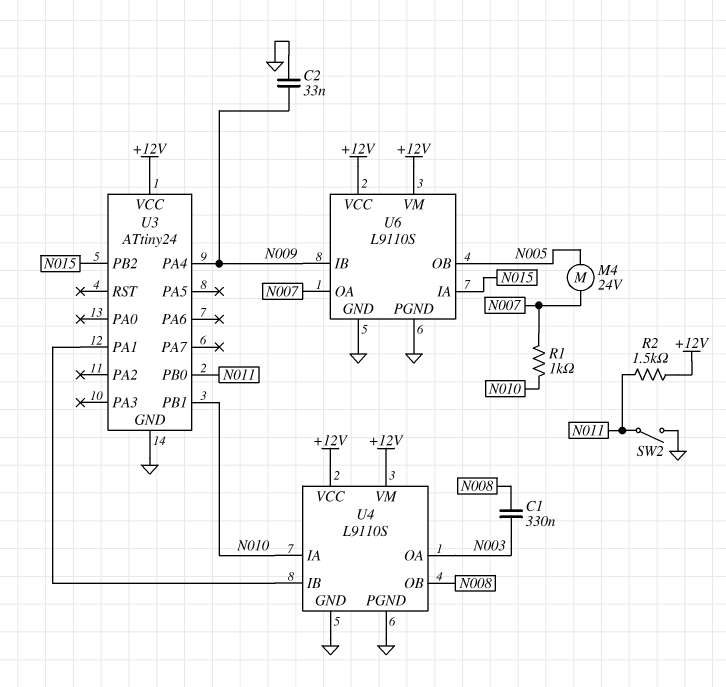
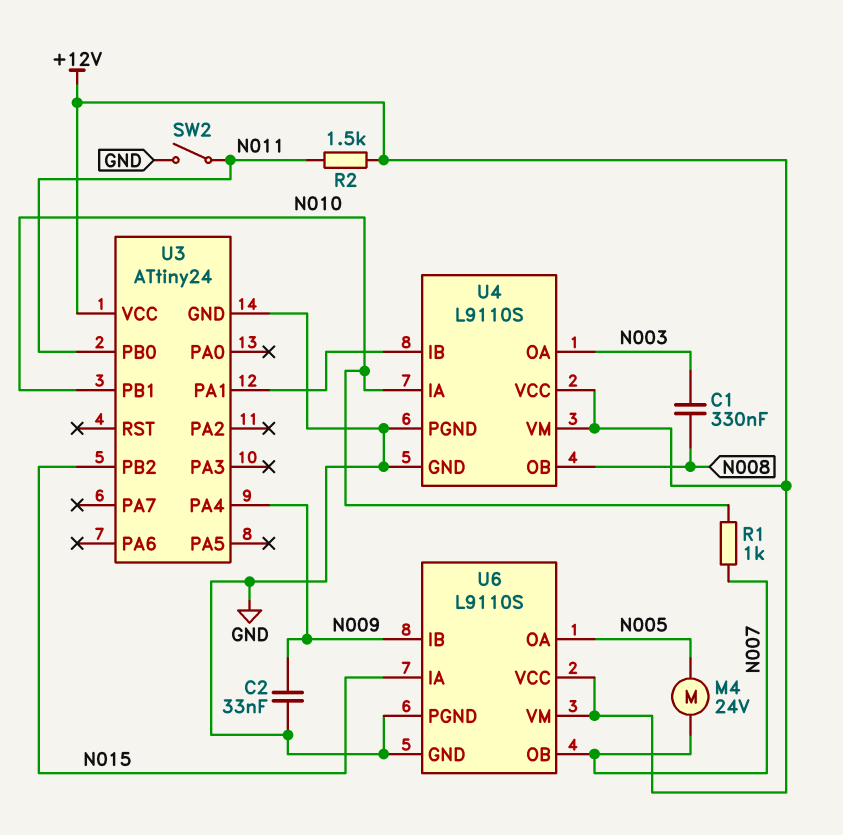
U6 pin OA: N007 -> N005
U6 pin OB: N005 -> N007

